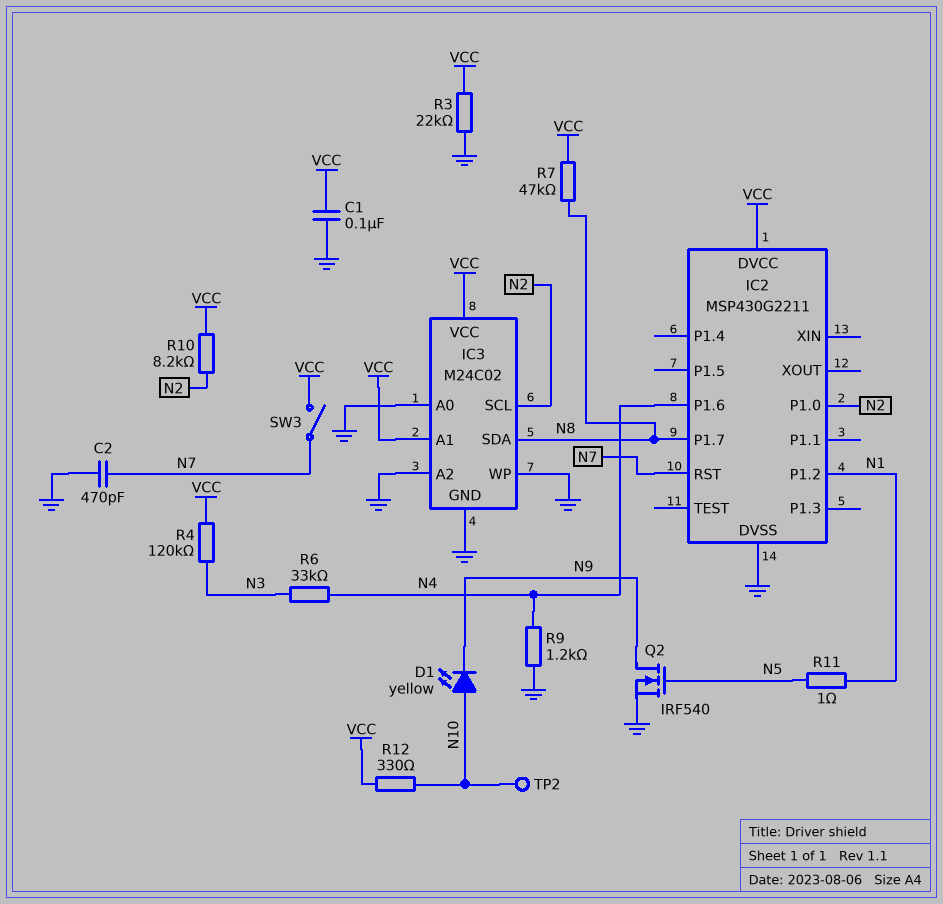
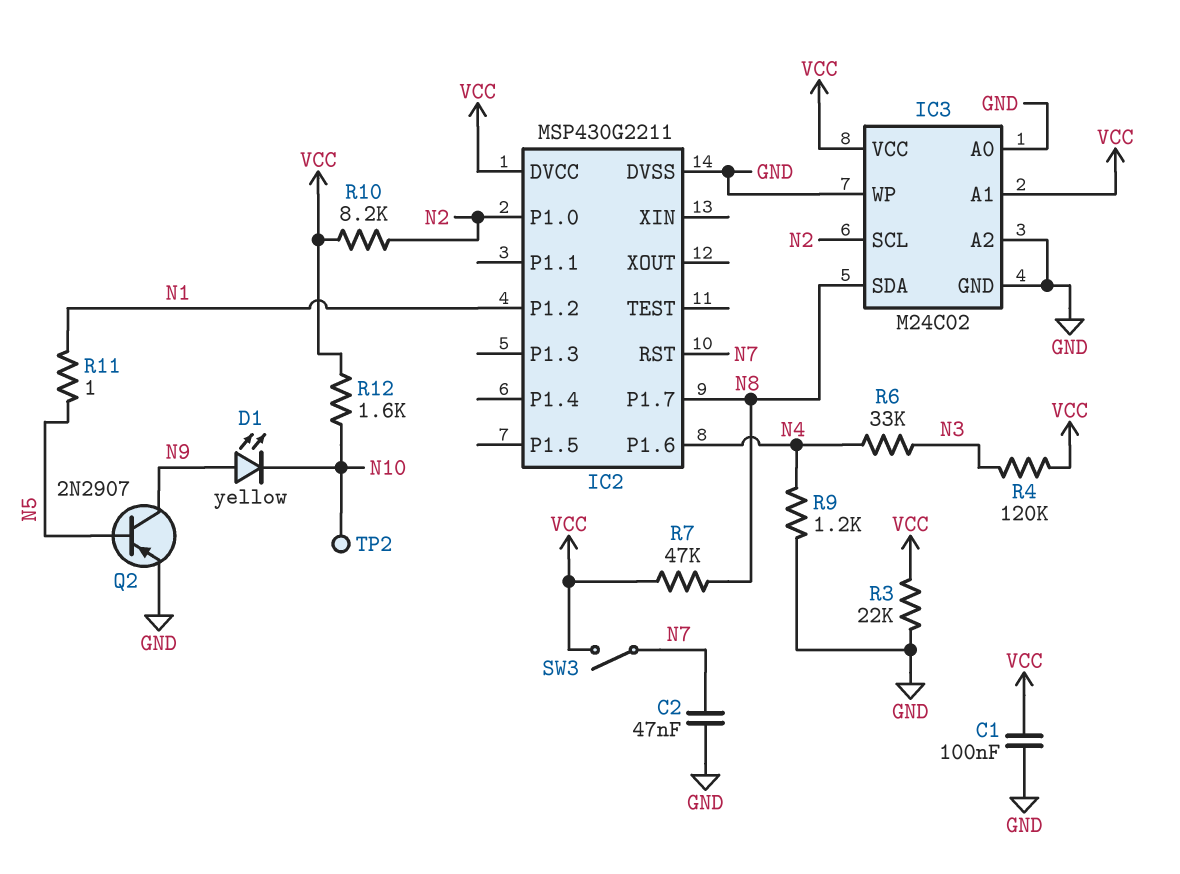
C2: 470pF (GND, N7) -> 47nF (GND, N7)
D1: LED yellow (A N10, K N9) -> LED yellow (A N9, K N10)
Q2: NMOS IRF540 (G N5, D N9, S GND) -> PNP 2N2907 (B N5, C N9, E GND)
R12: 330 (N10, VCC) -> 1.6k (N10, VCC)

